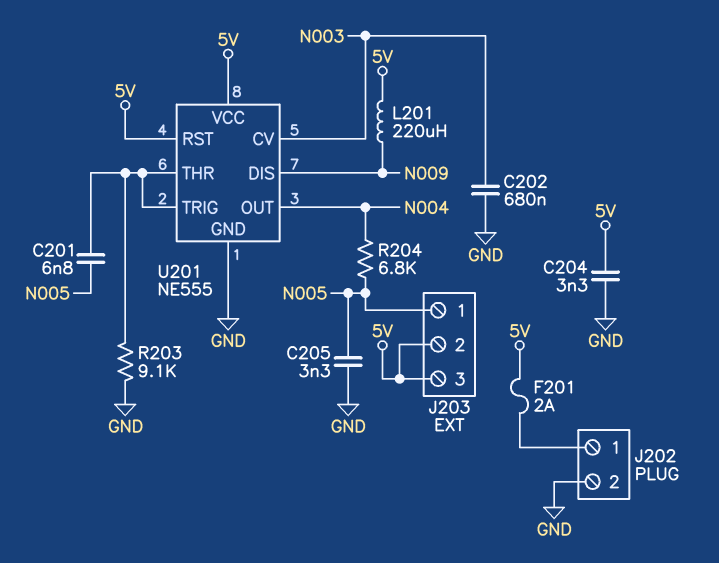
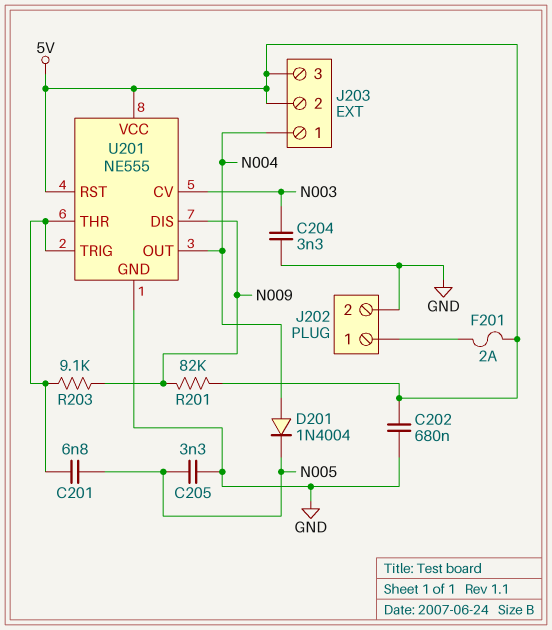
C202: 680nF (GND, N003) -> 680nF (5V, GND)
C204: 3.3nF (5V, GND) -> 3.3nF (GND, N003)
D201: none -> diode 1N4004 (A N004, K N005)
J203 pin 1: N005 -> N004
L201: 220uH (5V, N009) -> none
R201: none -> 82k (5V, N009)
R203: 9.1k (GND, U201/THR) -> 9.1k (N009, U201/THR)
R204: 6.8k (N004, N005) -> none

